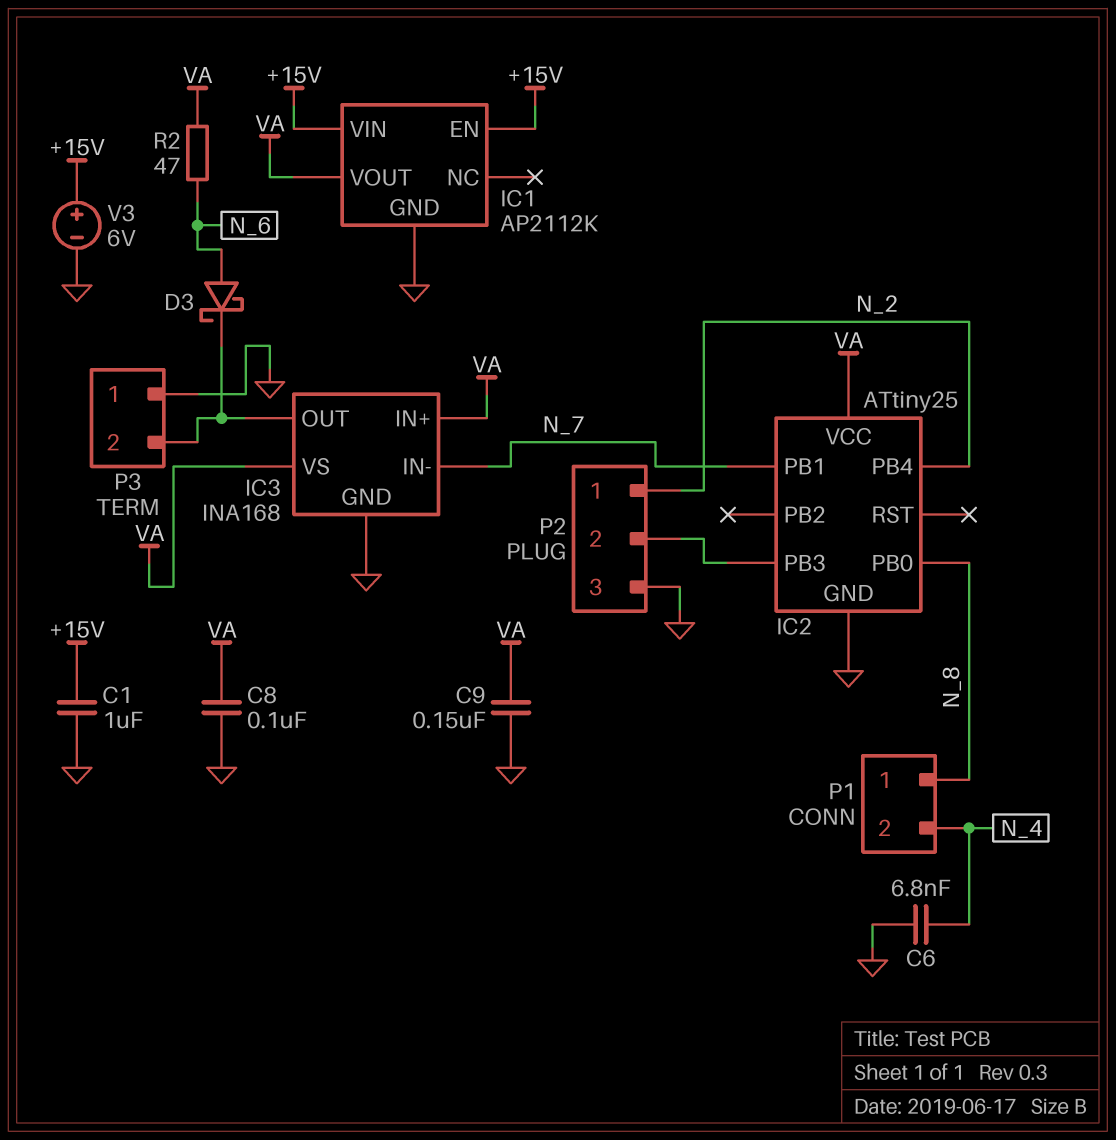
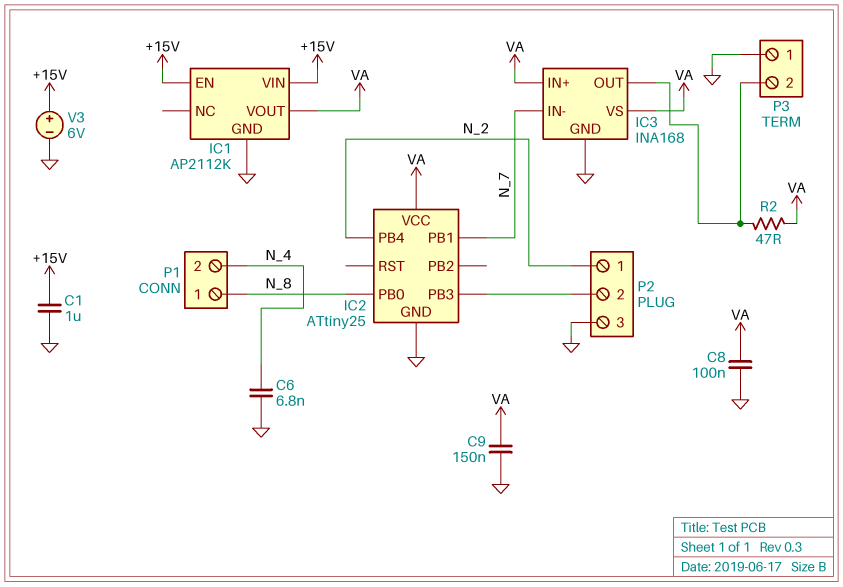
D3: schottky (A N_6, K IC3/OUT) -> none
R2: 47 (N_6, VA) -> 47 (IC3/OUT, VA)

